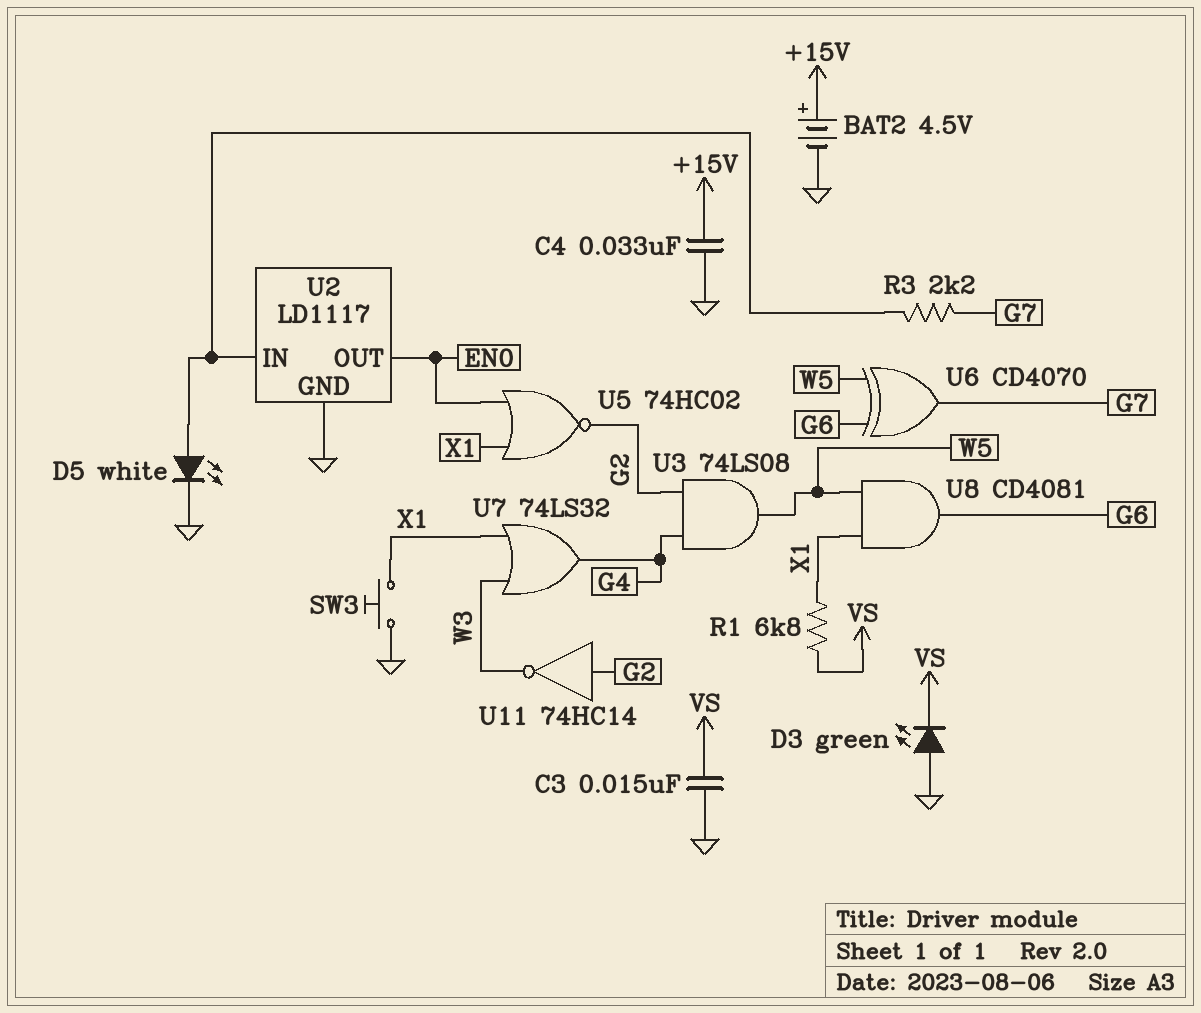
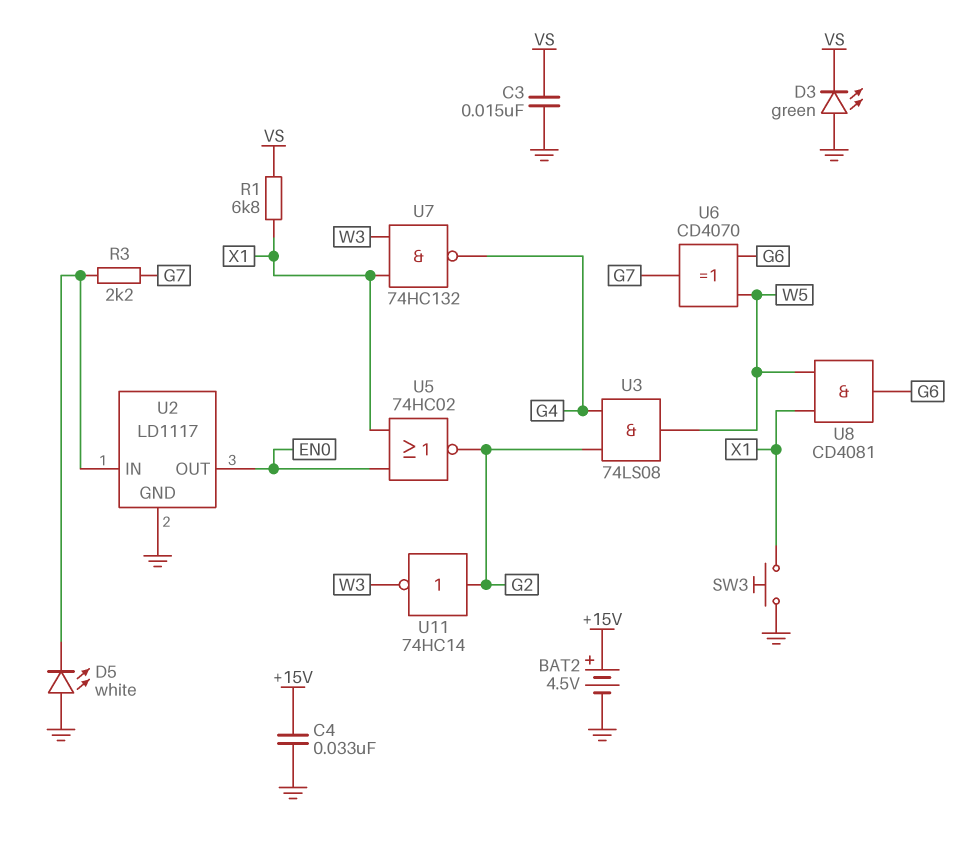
D5: LED white (A U2/IN, K GND) -> LED white (A GND, K U2/IN)
U7: OR 74LS32 (in W3, in X1, out G4) -> NAND 74HC132 (in W3, in X1, out G4)

